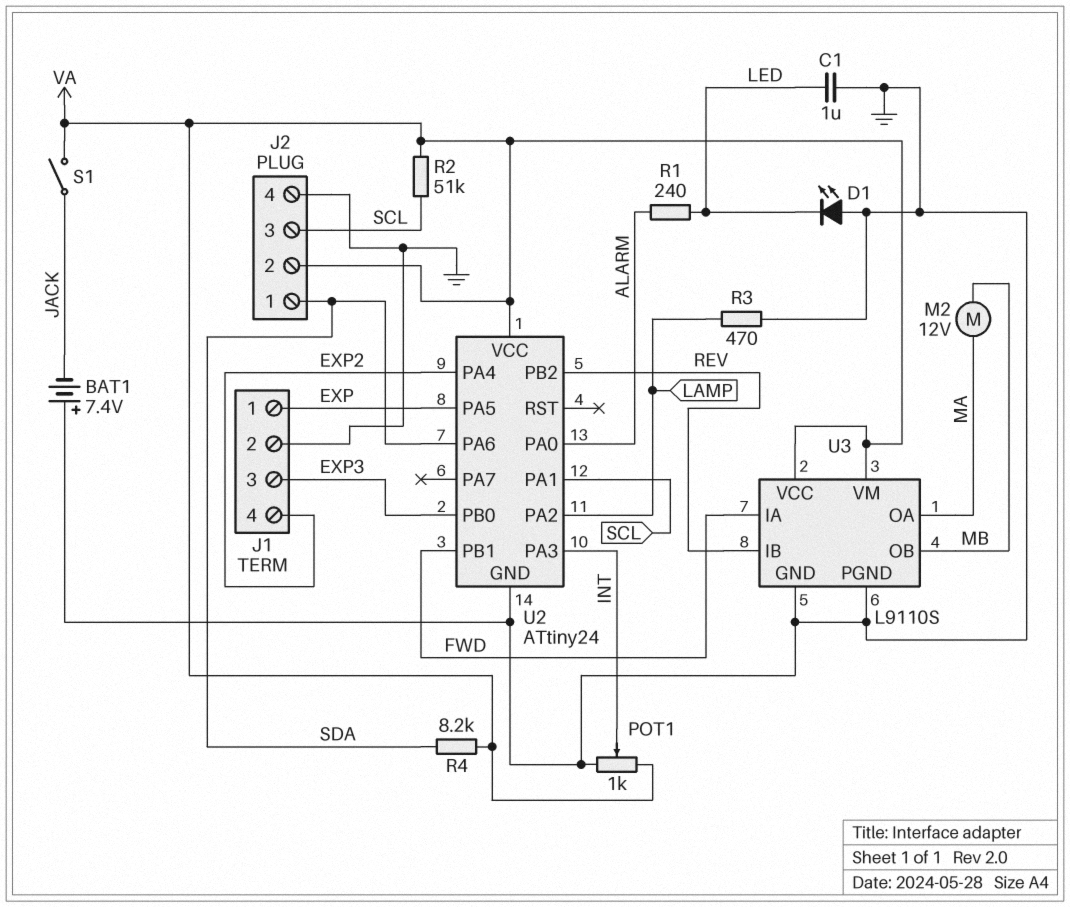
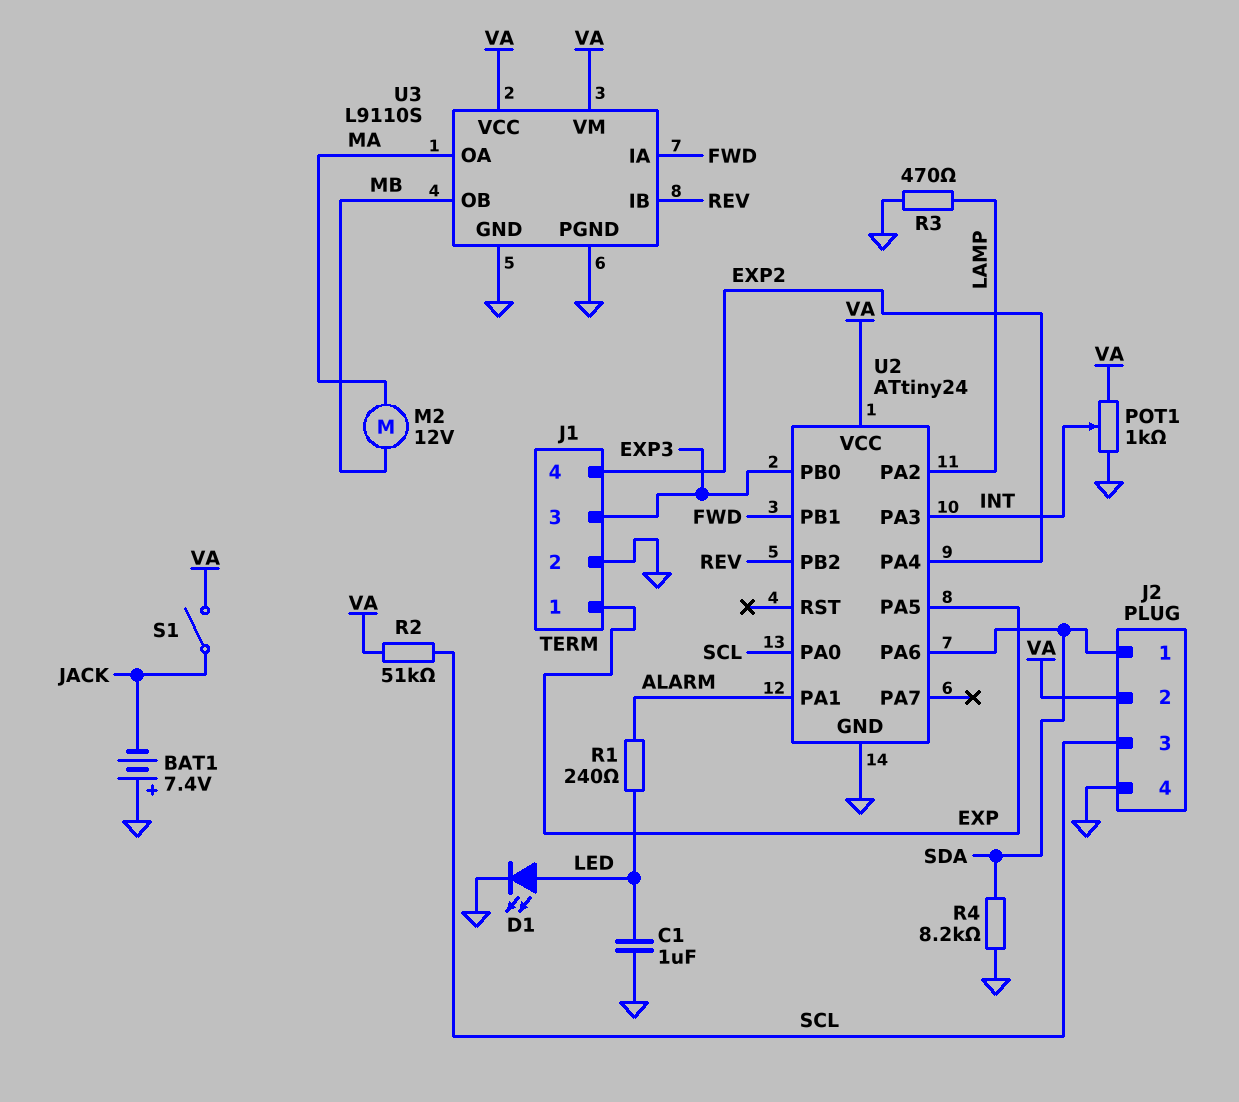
D1: LED (A GND, K LED) -> LED (A LED, K GND)
R4: 8.2k (SDA, VA) -> 8.2k (GND, SDA)
U2 pin PA0: ALARM -> SCL
U2 pin PA1: SCL -> ALARM

